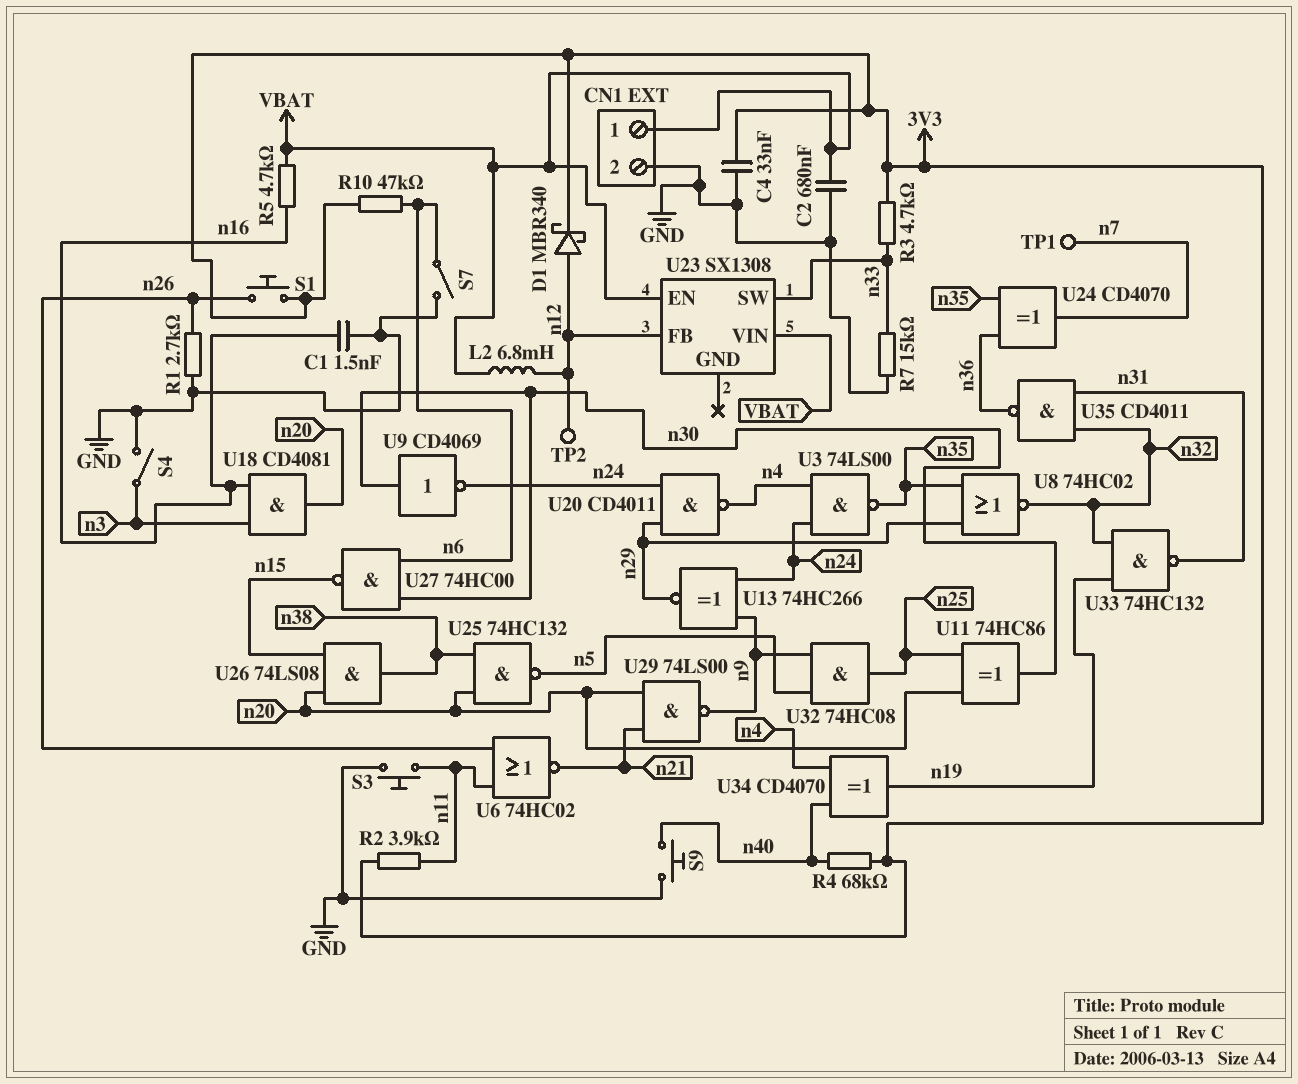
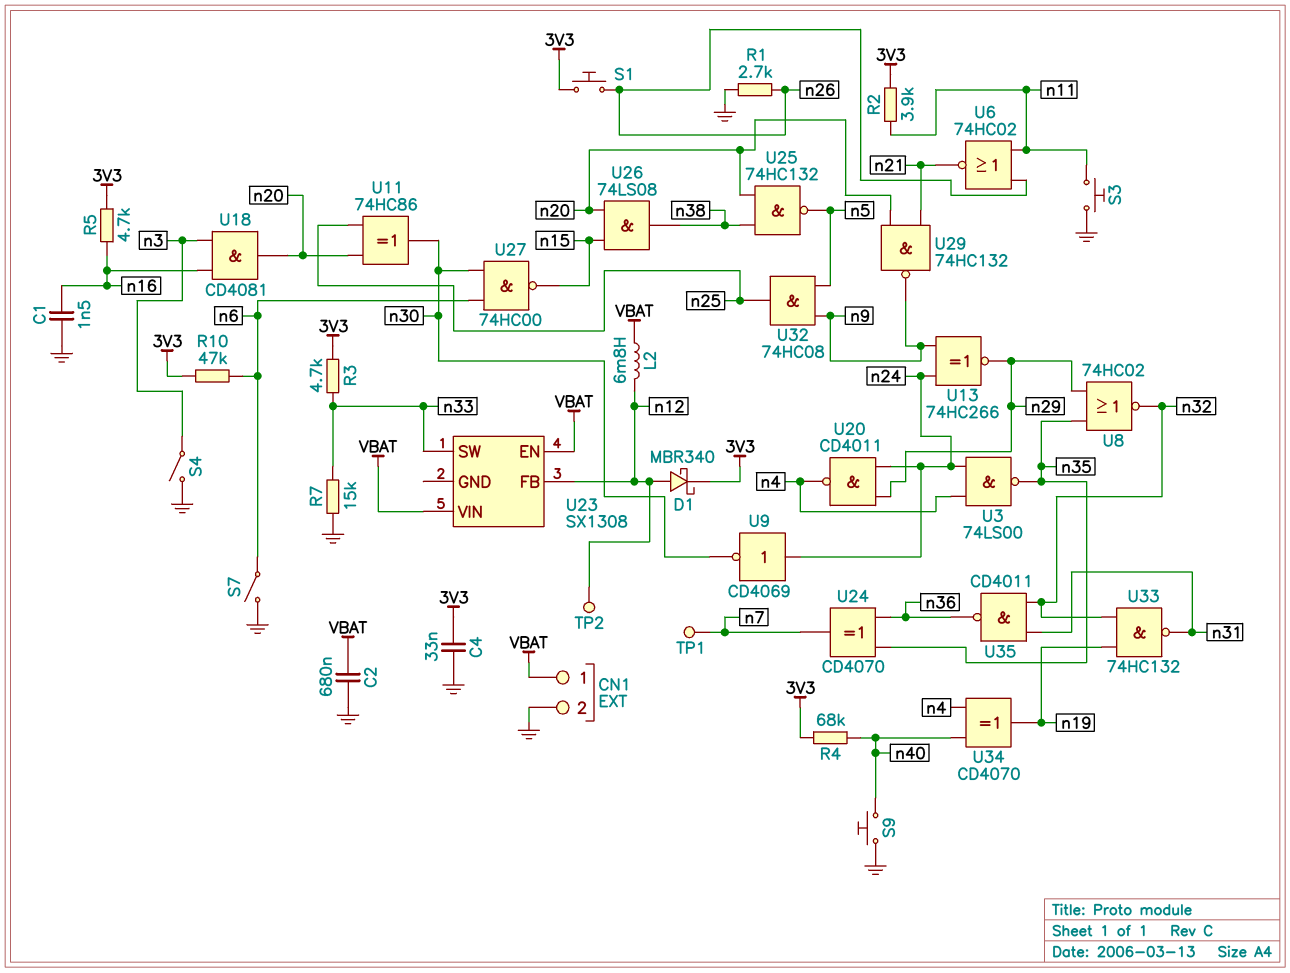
R5: 4.7k (VBAT, n16) -> 4.7k (3V3, n16)
U9: NOT CD4069 (in n30, out n24) -> NOT CD4069 (in n24, out n30)
U29: NAND 74LS00 (in n20, in n21, out n9) -> NAND 74HC132 (in n20, in n21, out n9)

